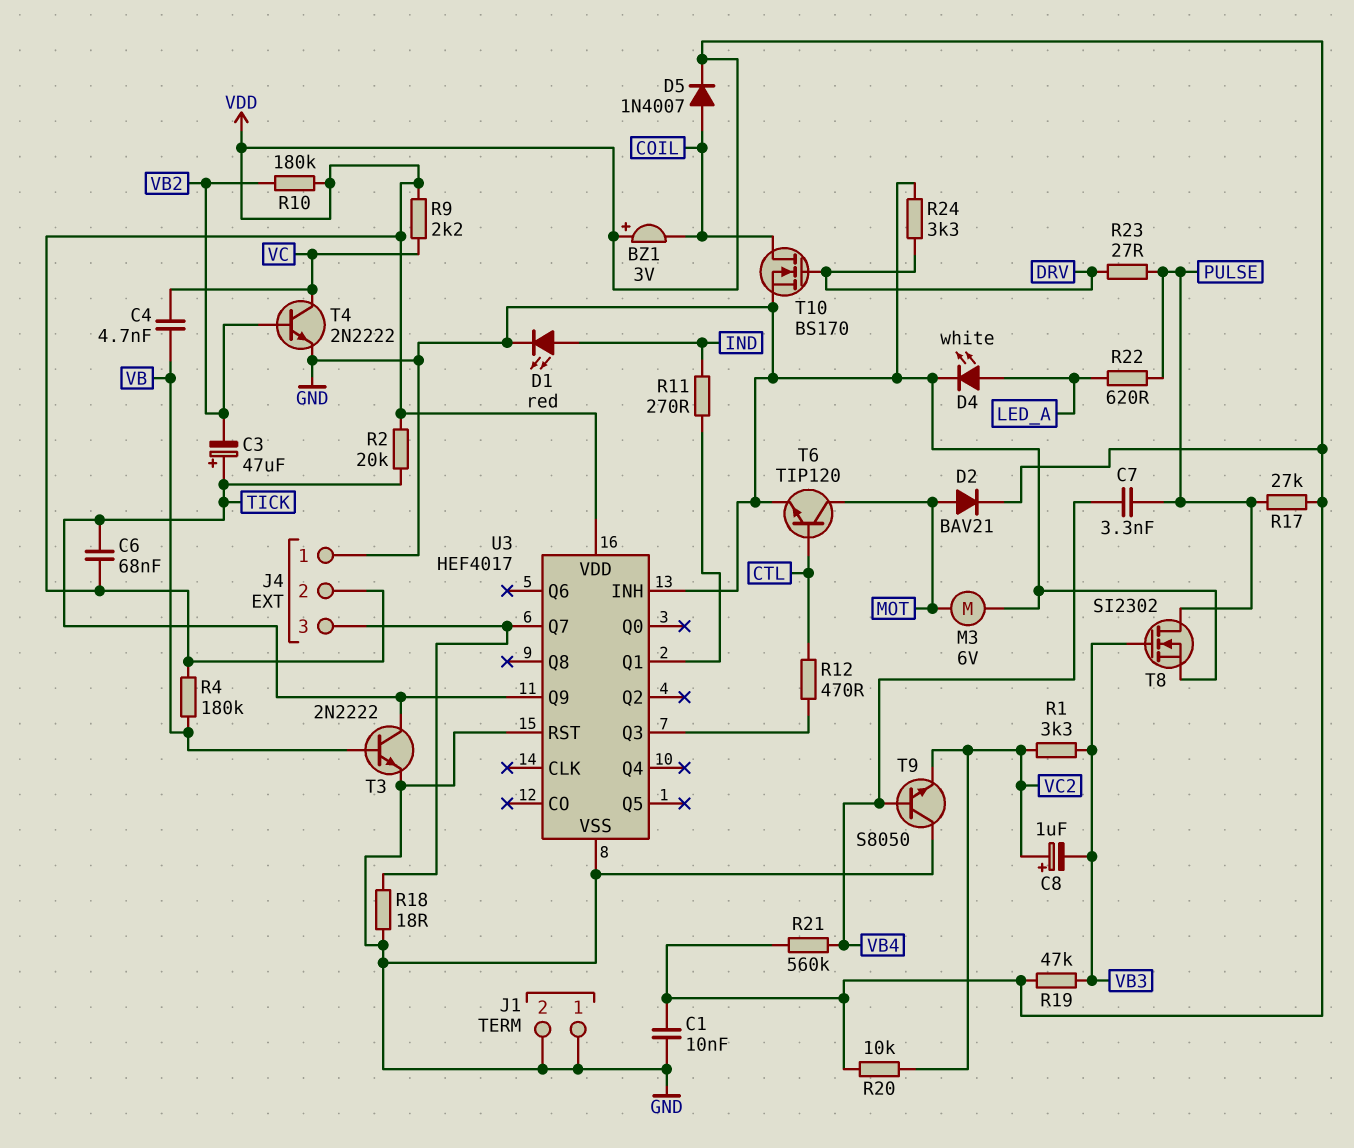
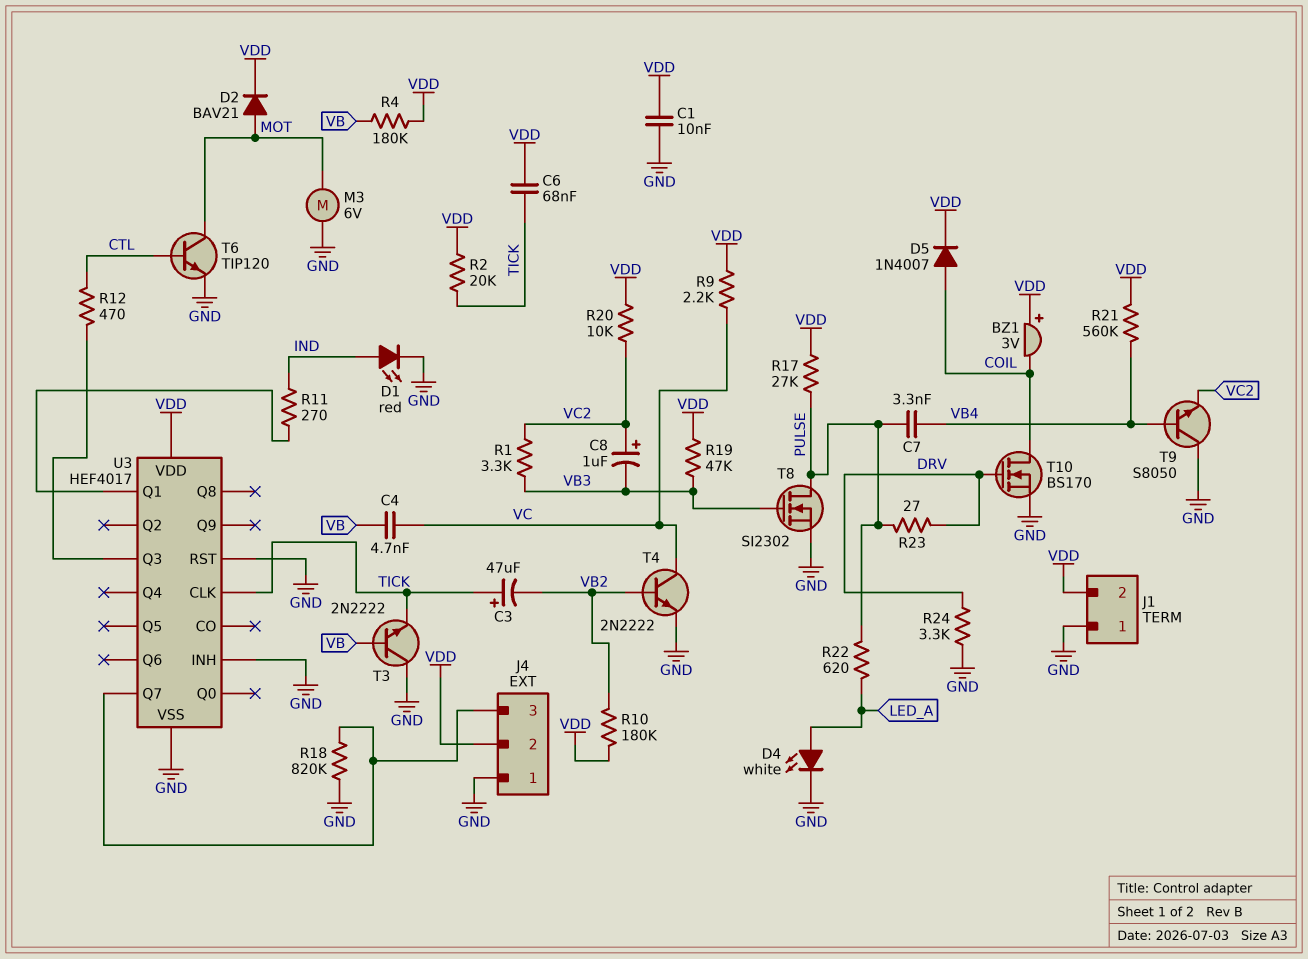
J1 pin 2: GND -> VDD
R18: 18 (GND, J4/3) -> 820k (GND, J4/3)
T3: NPN 2N2222 (B VB, C TICK, E GND) -> NPN 2N2222 (B VB, C GND, E TICK)
U3 pin CLK: none -> TICK
U3 pin Q9: TICK -> none

